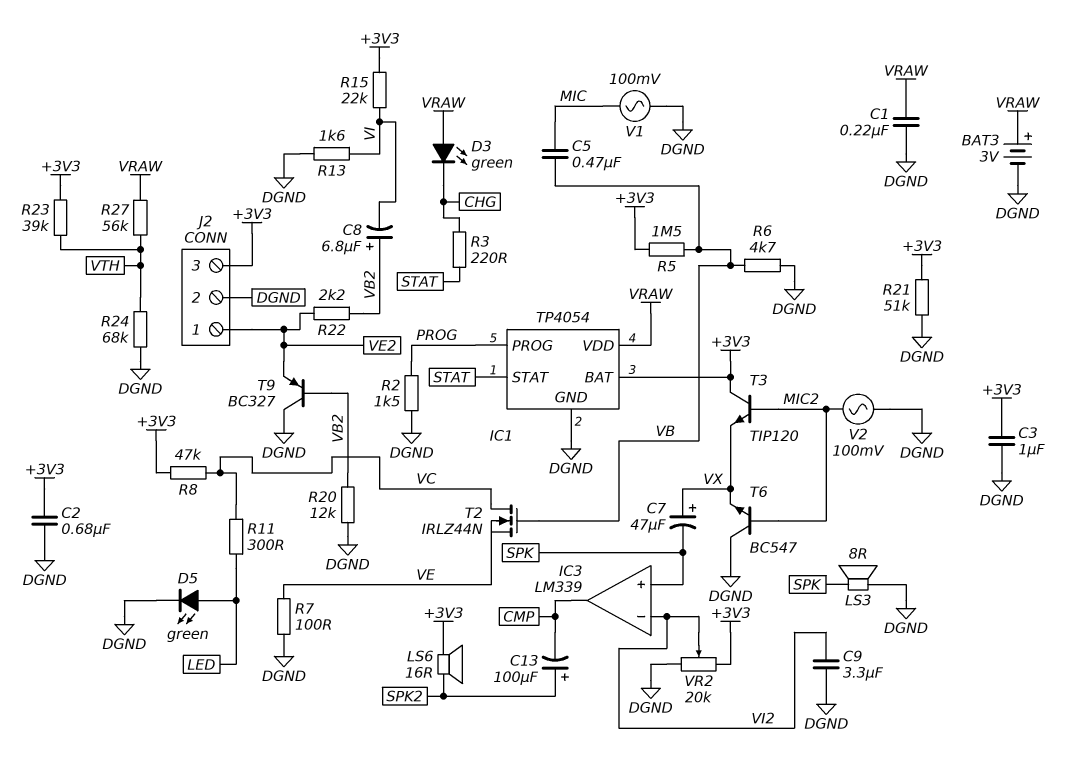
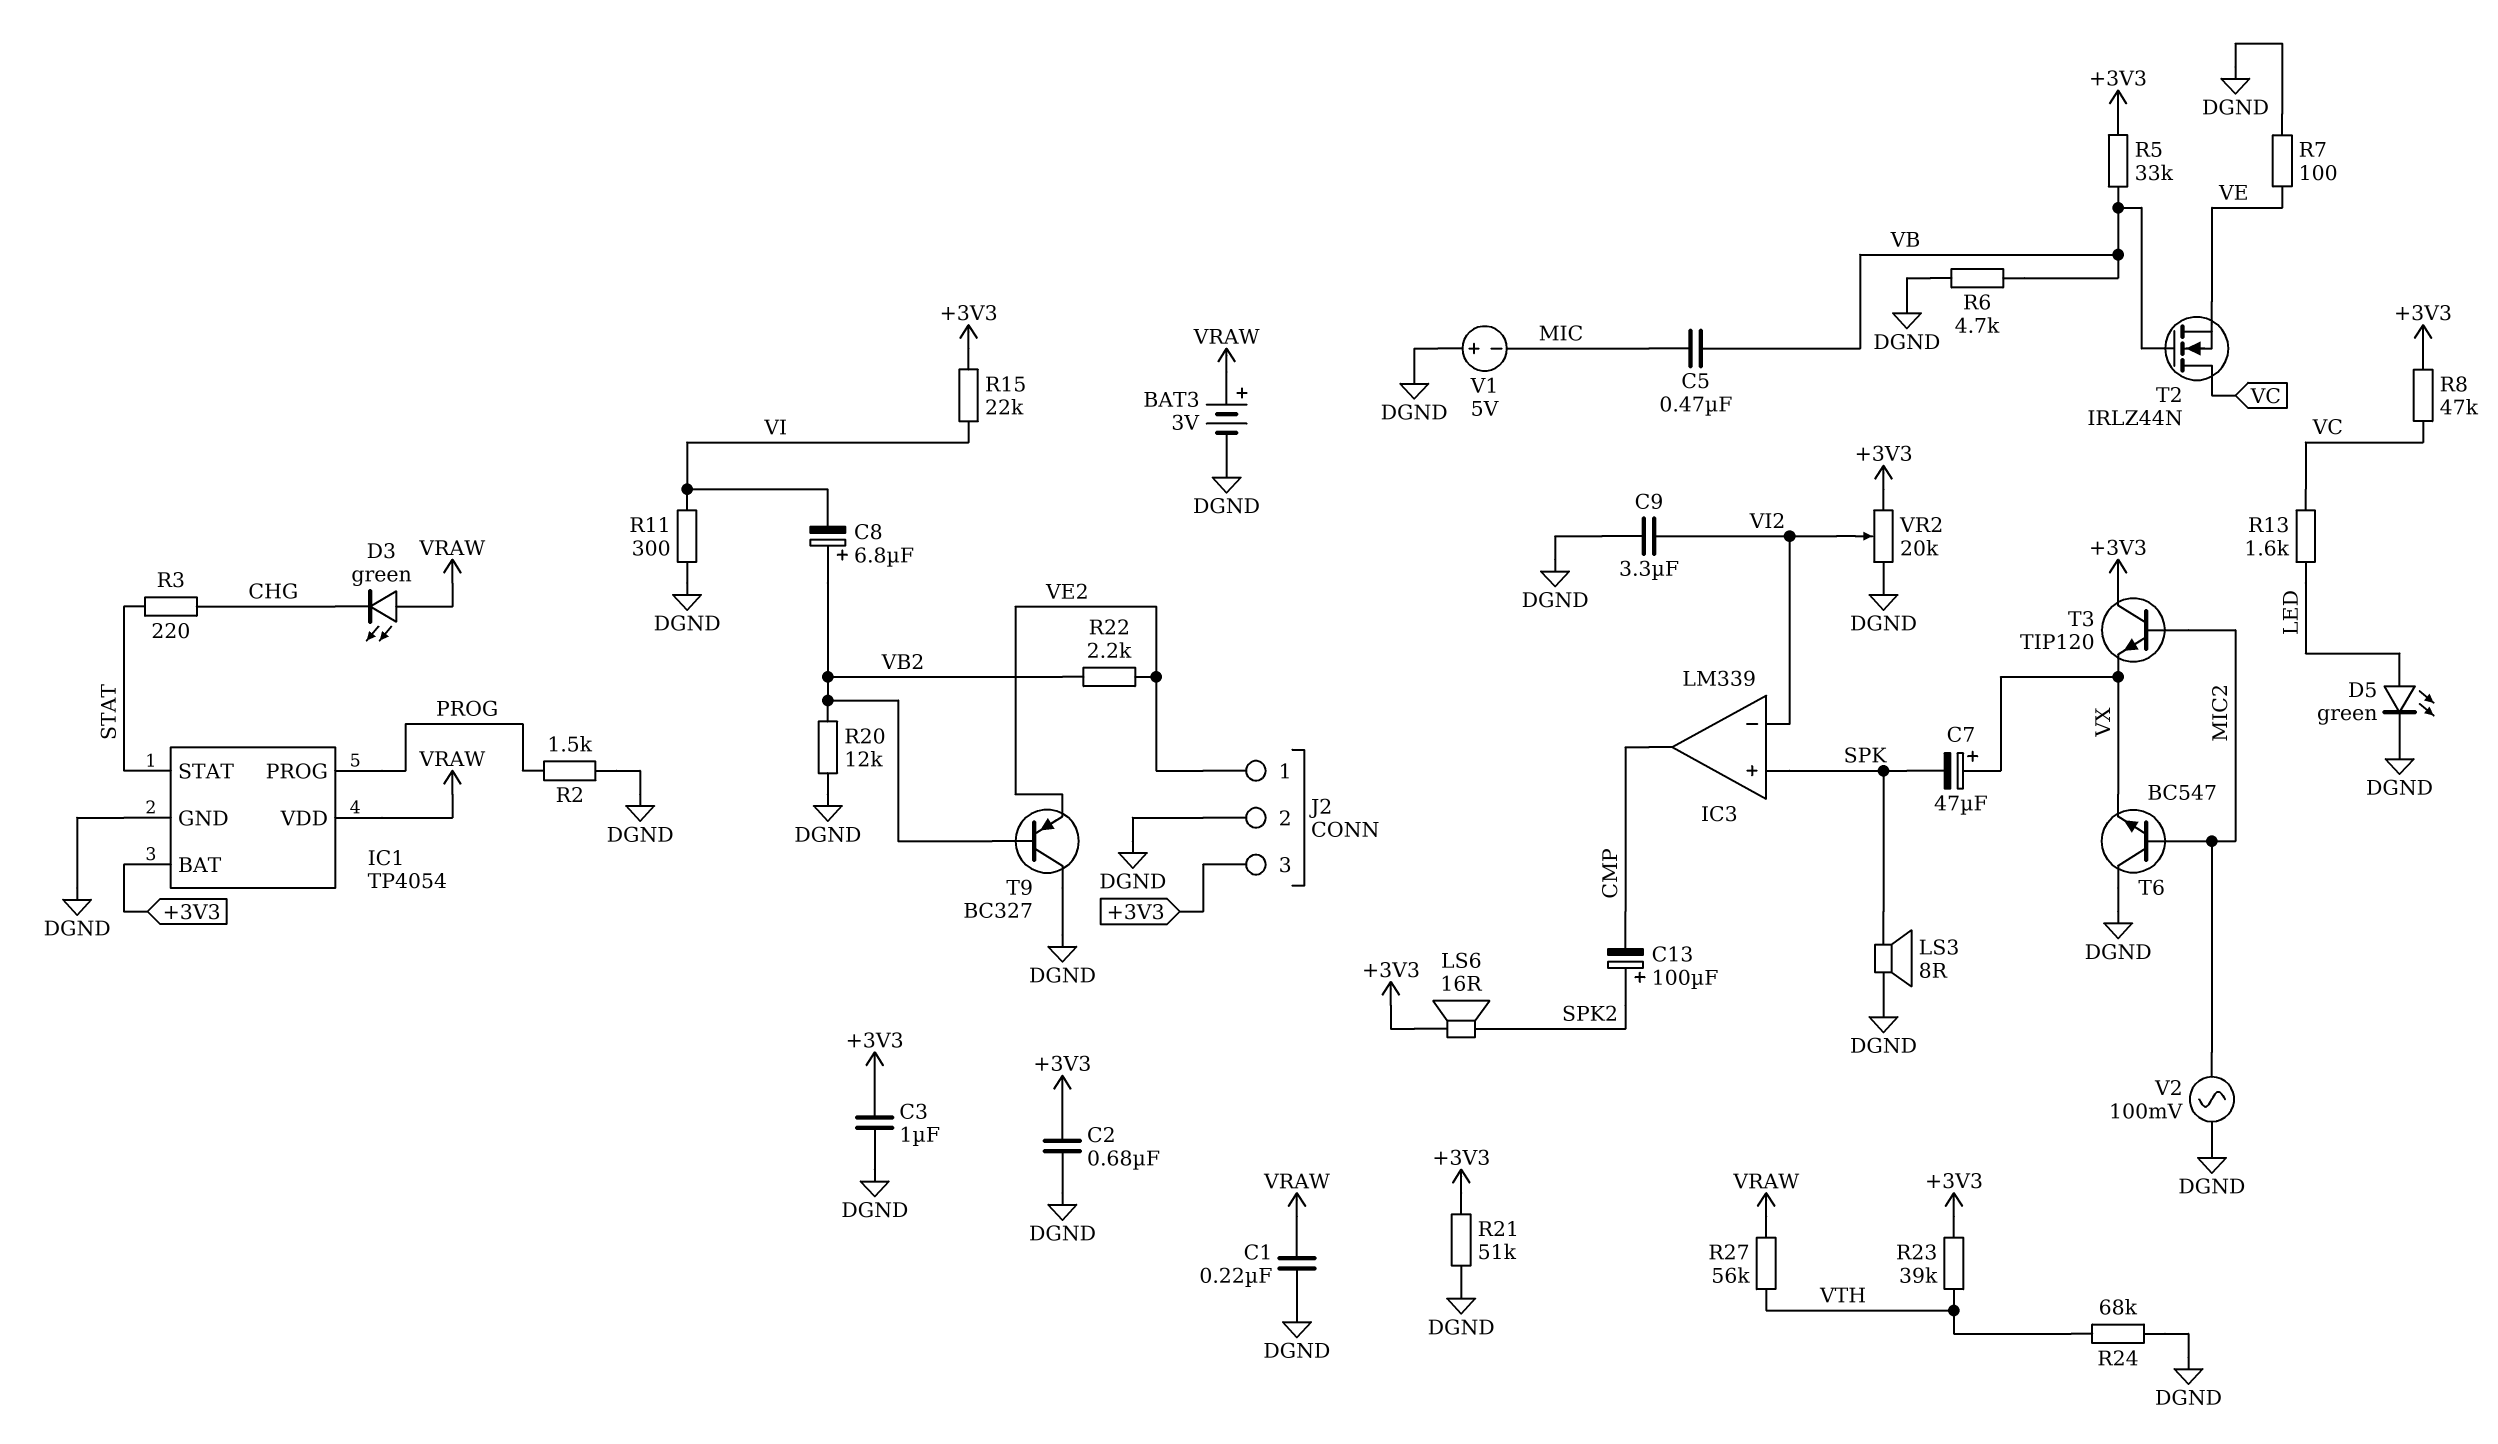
R5: 1.5M (+3V3, VB) -> 33k (+3V3, VB)
R11: 300 (LED, VC) -> 300 (DGND, VI)
R13: 1.6k (DGND, VI) -> 1.6k (LED, VC)
V1: AC 100mV (DGND, MIC) -> 5V (plus DGND, minus MIC)

